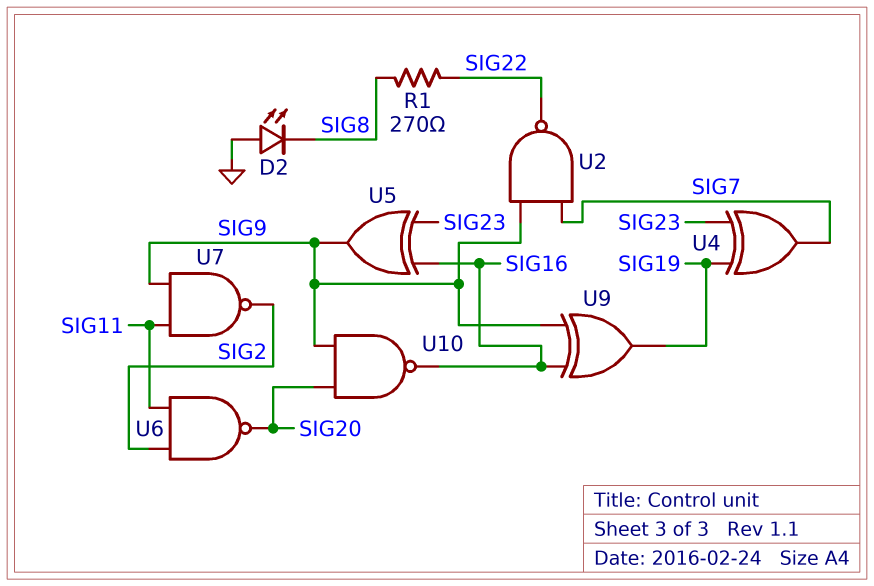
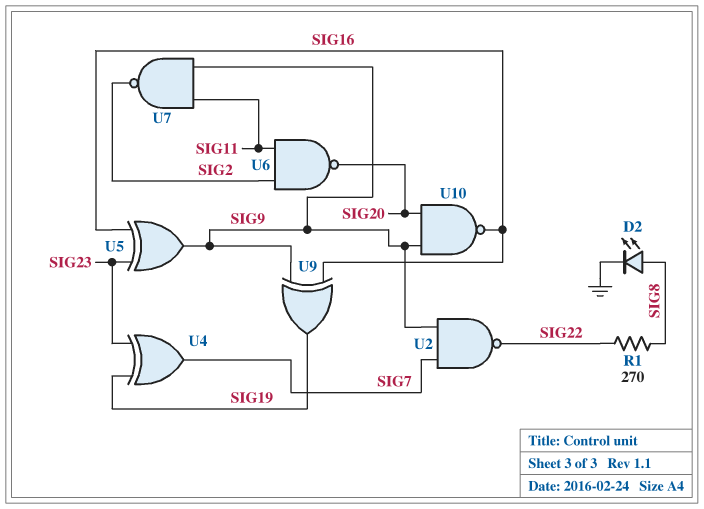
D2: LED (A GND, K SIG8) -> LED (A SIG8, K GND)

